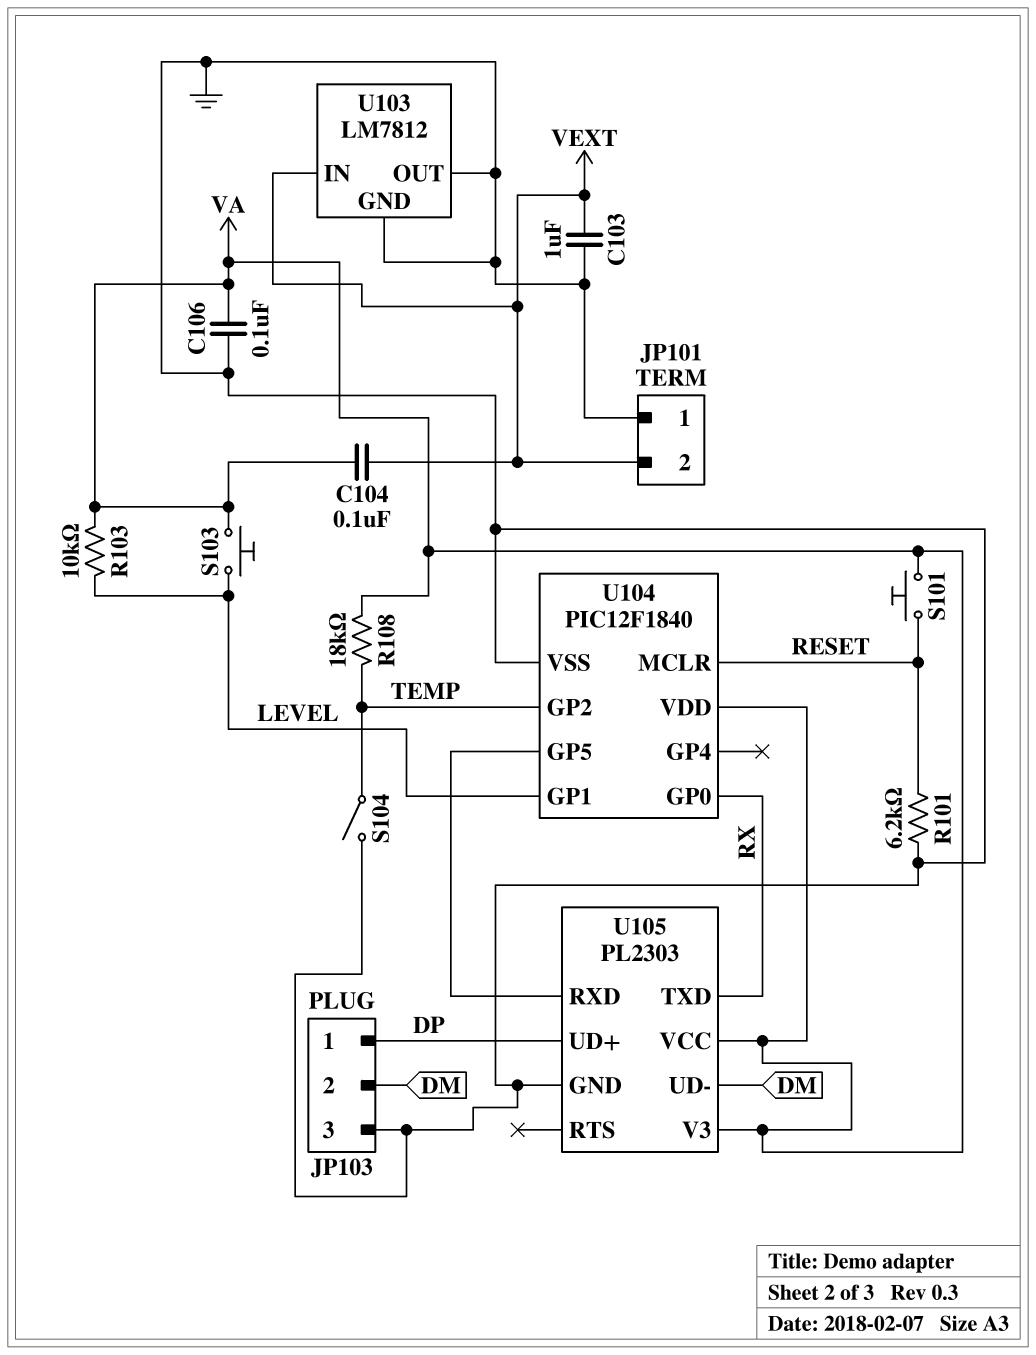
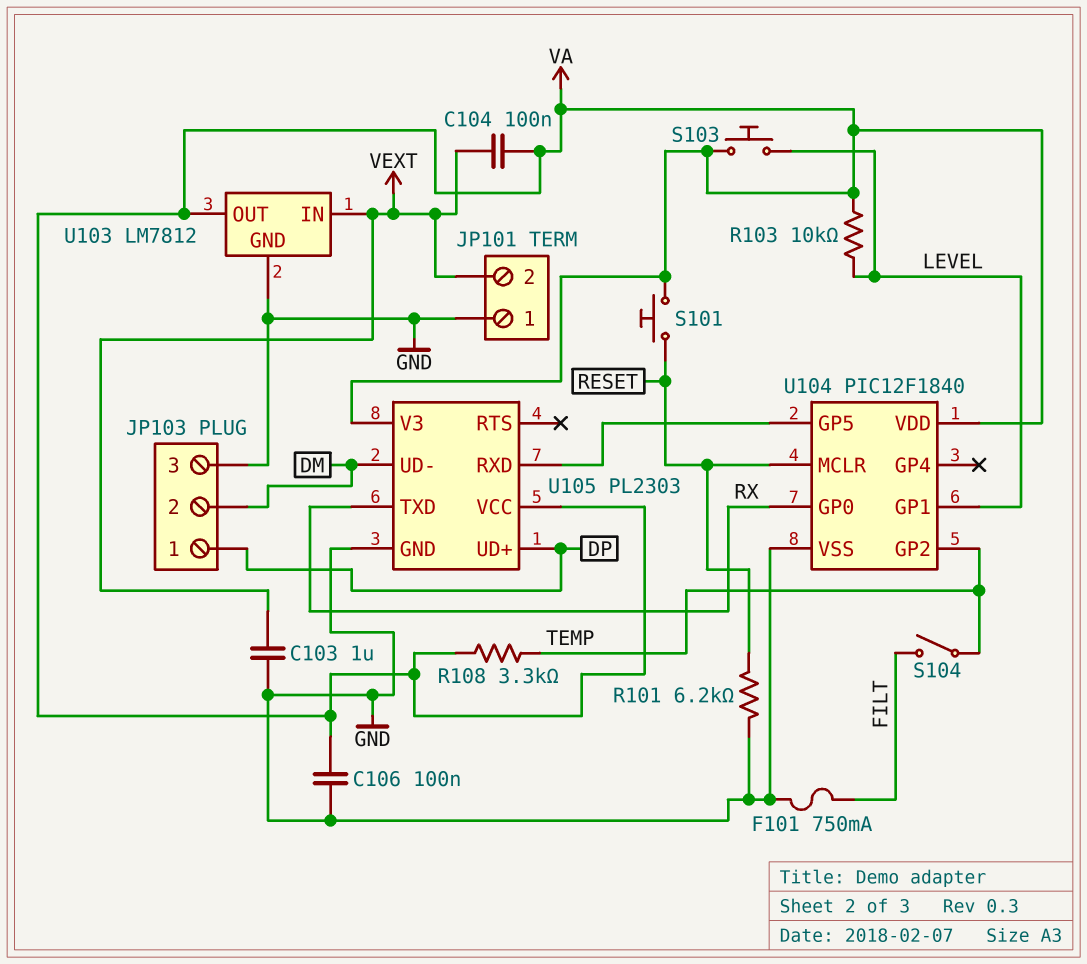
F101: none -> 750mA (FILT, GND)
R108: 18k (TEMP, VA) -> 3.3k (TEMP, VA)
S104: switch (GND, TEMP) -> switch (FILT, TEMP)
U103 pin OUT: GND -> VA

